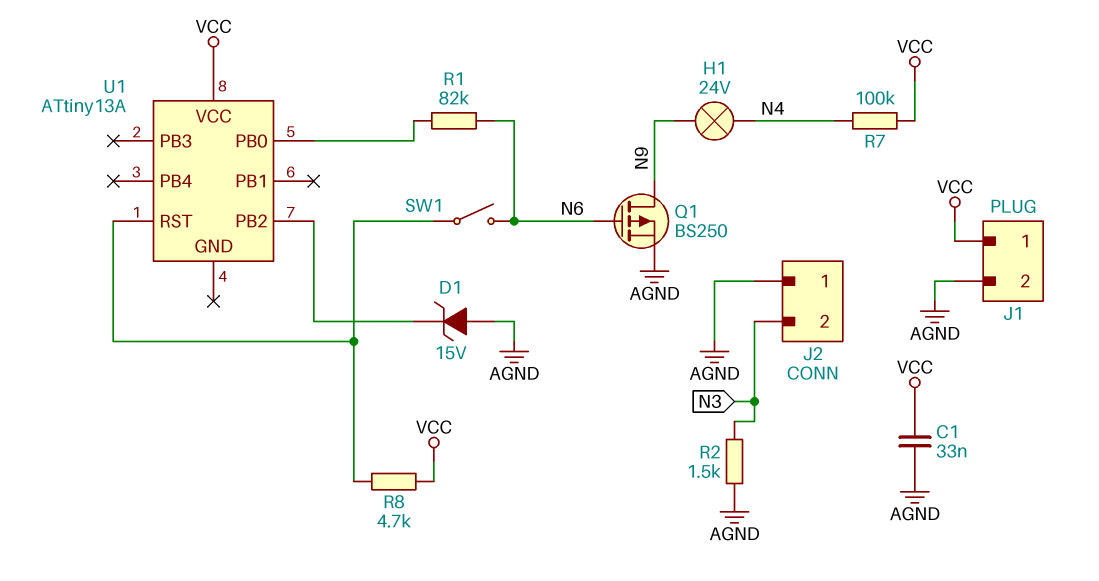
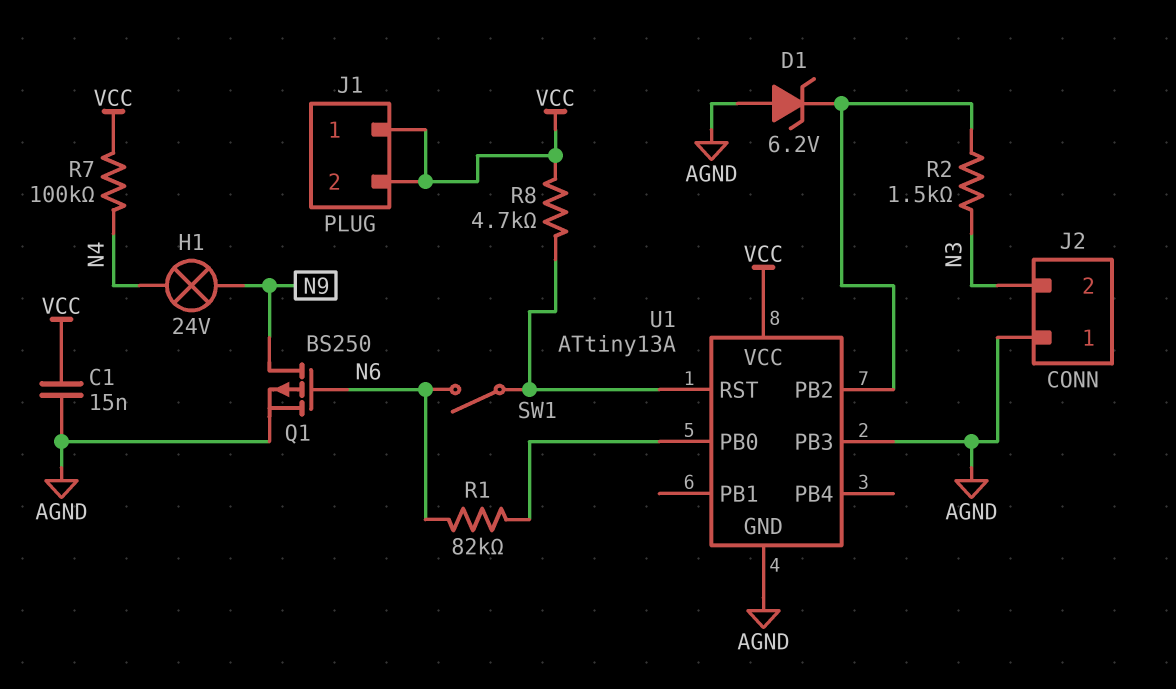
C1: 33nF (AGND, VCC) -> 15nF (AGND, VCC)
D1: zener 15V (A AGND, K U1/PB2) -> zener 6.2V (A AGND, K U1/PB2)
J1 pin 2: AGND -> VCC
R2: 1.5k (AGND, N3) -> 1.5k (N3, U1/PB2)
U1 pin GND: none -> AGND
U1 pin PB3: none -> AGND

